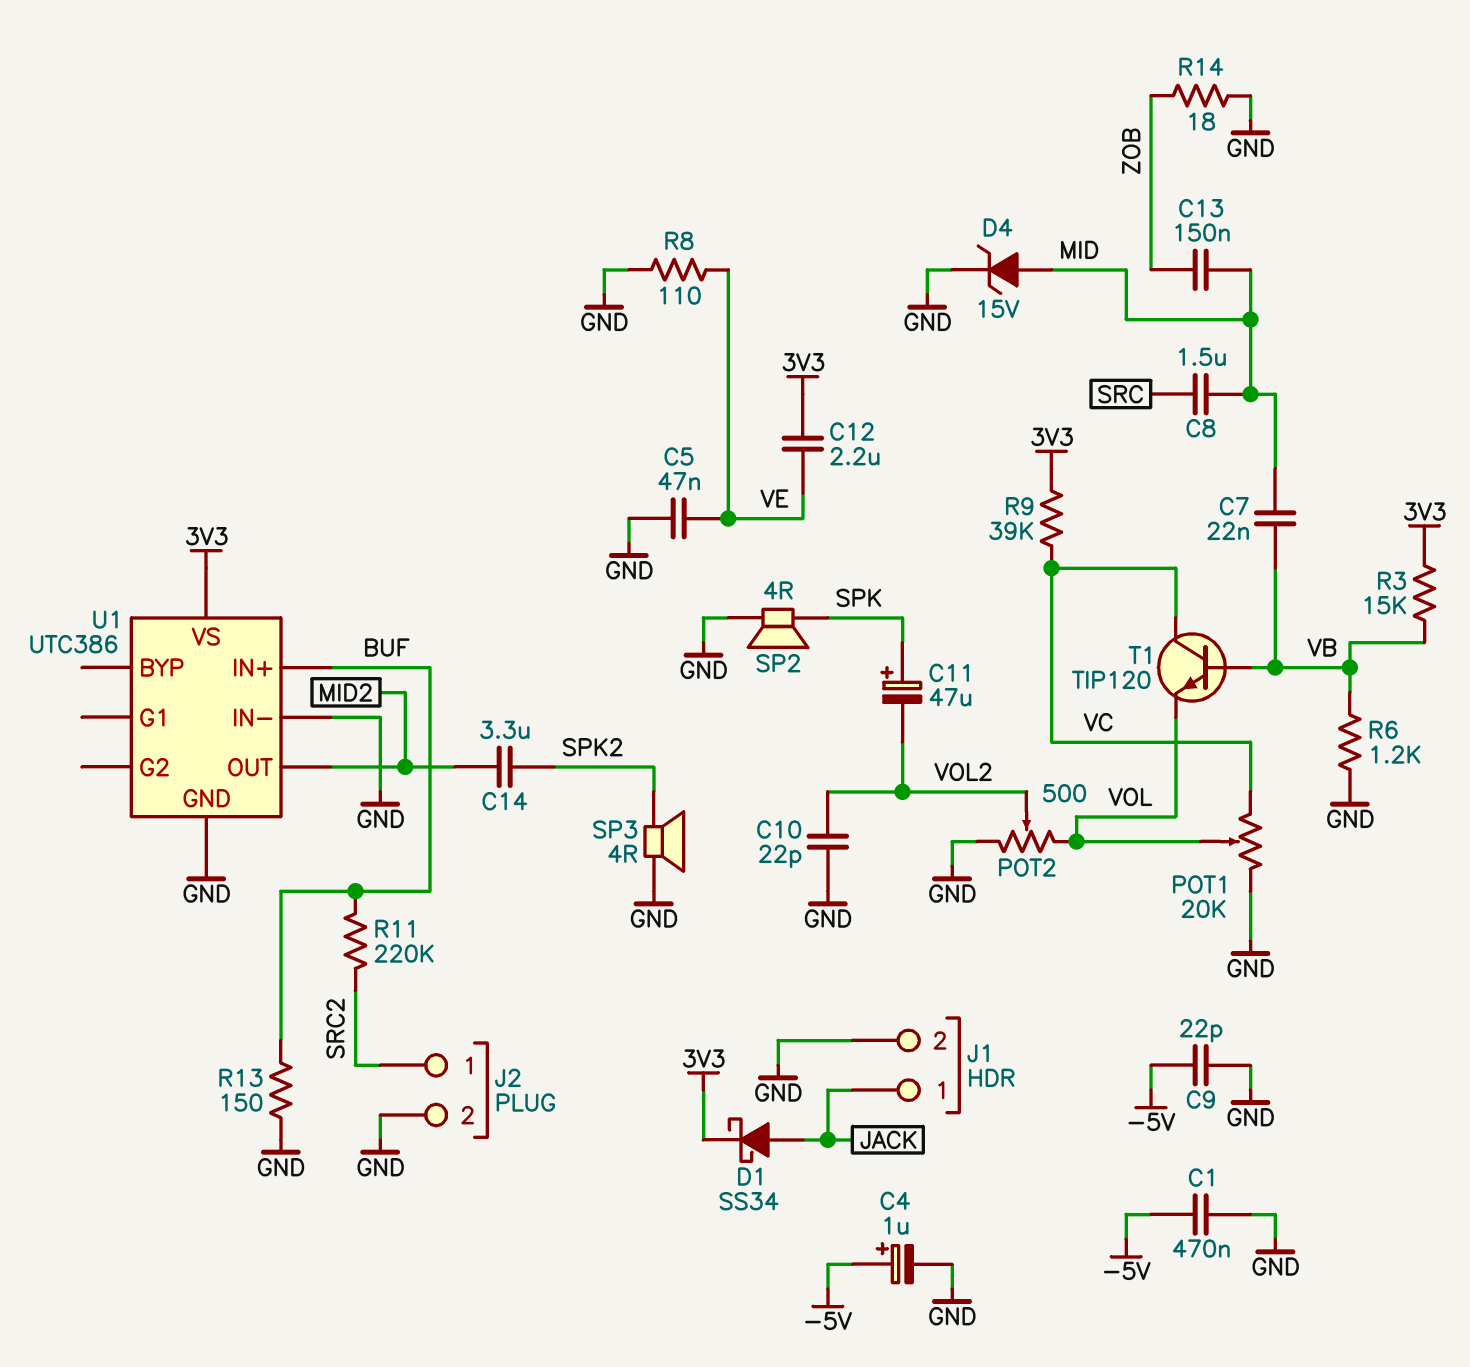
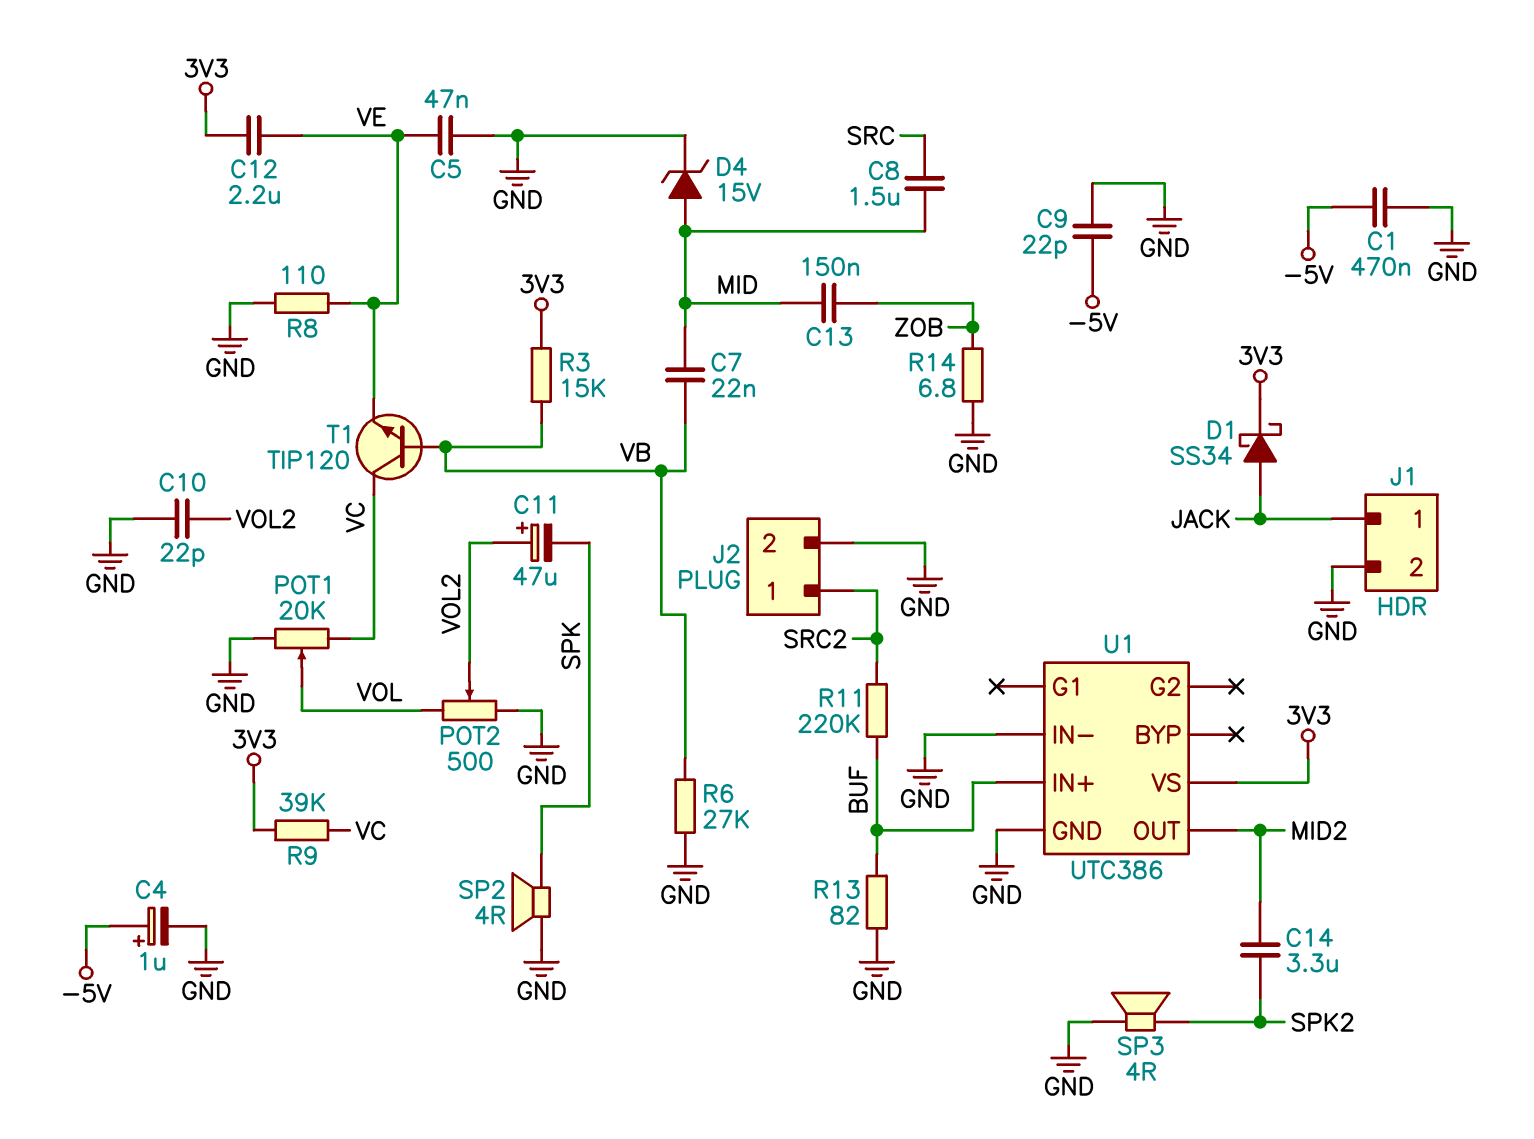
C11: 47uF (plus SPK, minus VOL2) -> 47uF (plus VOL2, minus SPK)
R6: 1.2k (GND, VB) -> 27k (GND, VB)
R13: 150 (BUF, GND) -> 82 (BUF, GND)
R14: 18 (GND, ZOB) -> 6.8 (GND, ZOB)
T1: NPN TIP120 (B VB, C VC, E VOL) -> NPN TIP120 (B VB, C VC, E VE)

